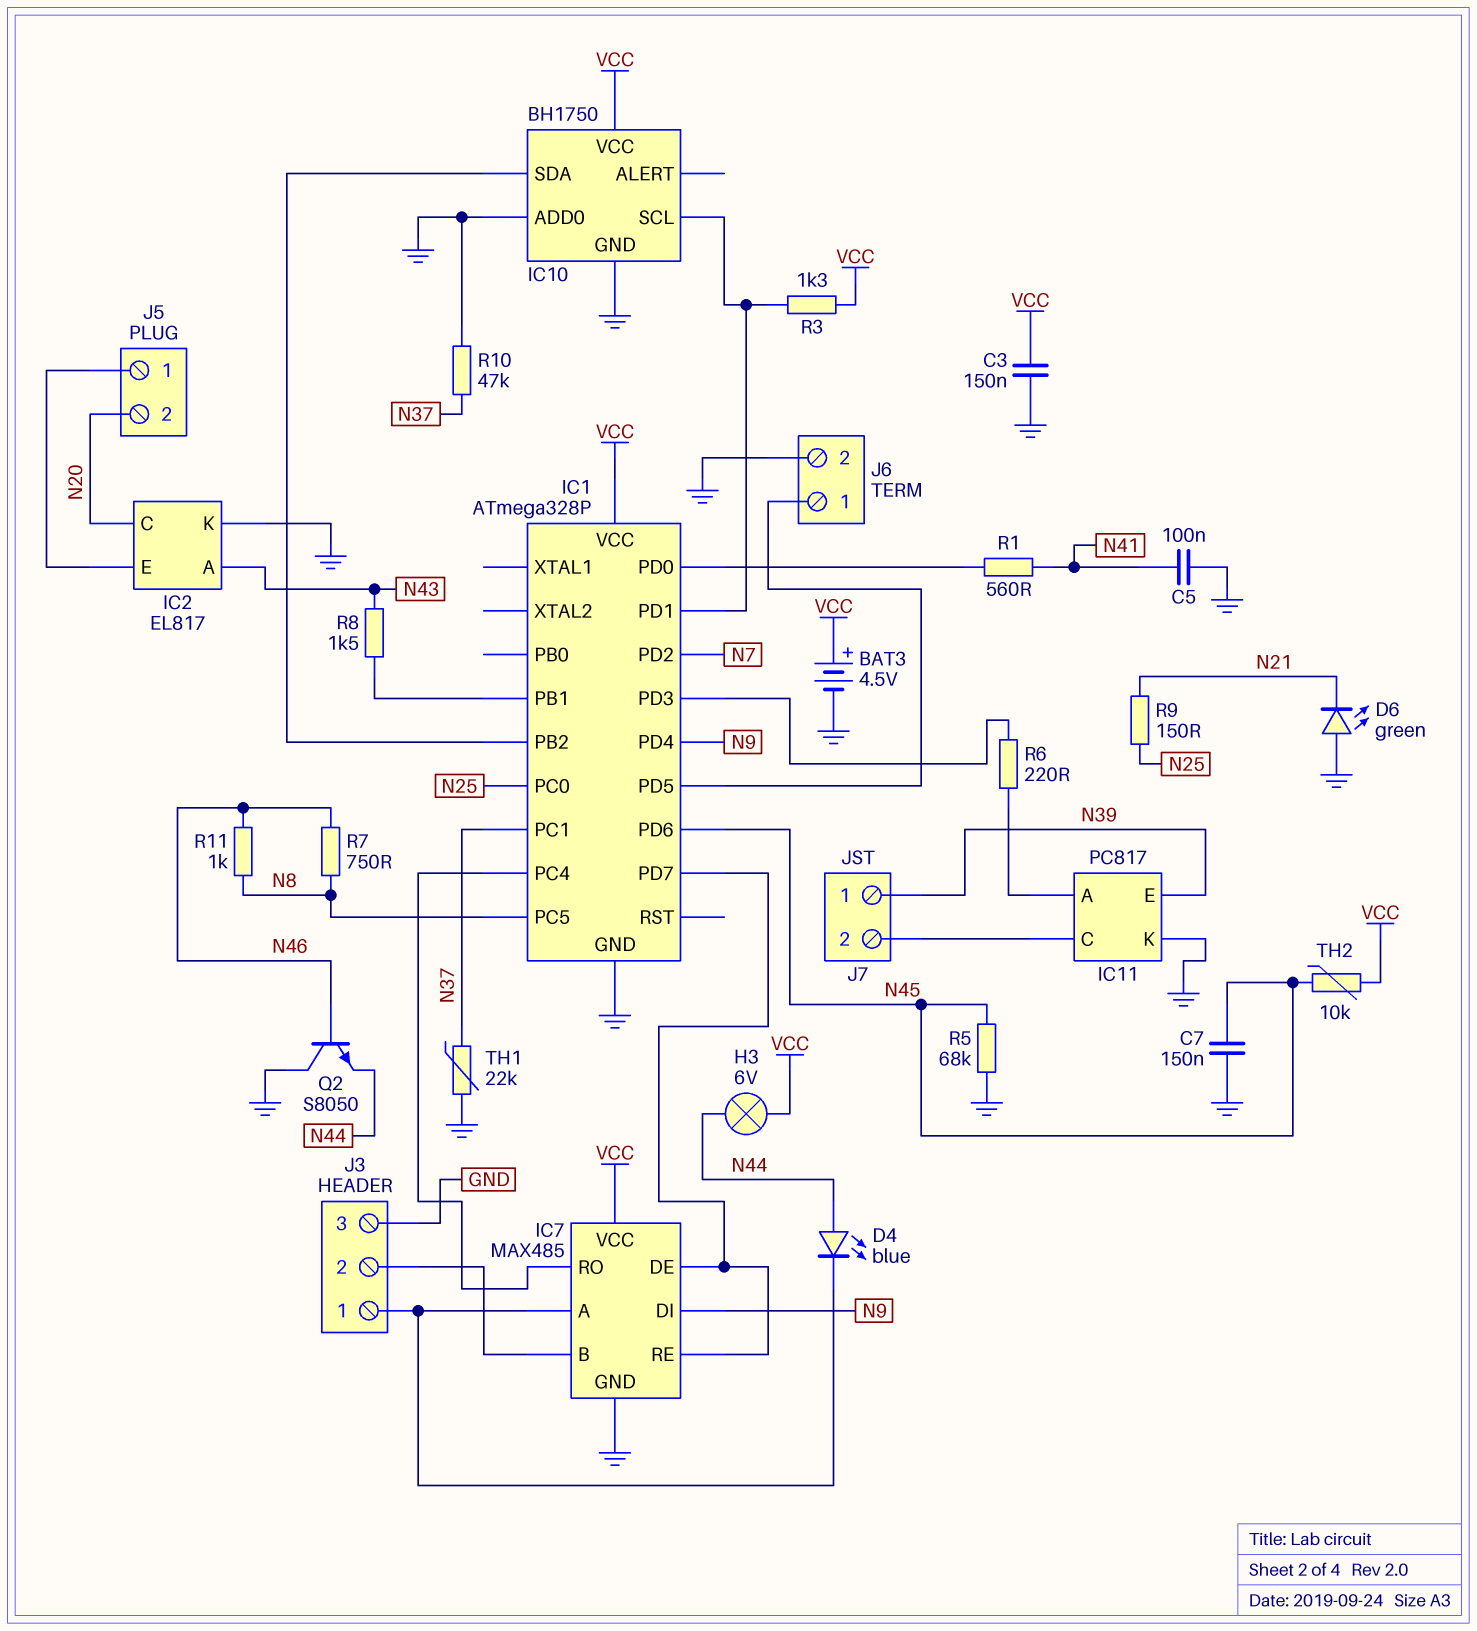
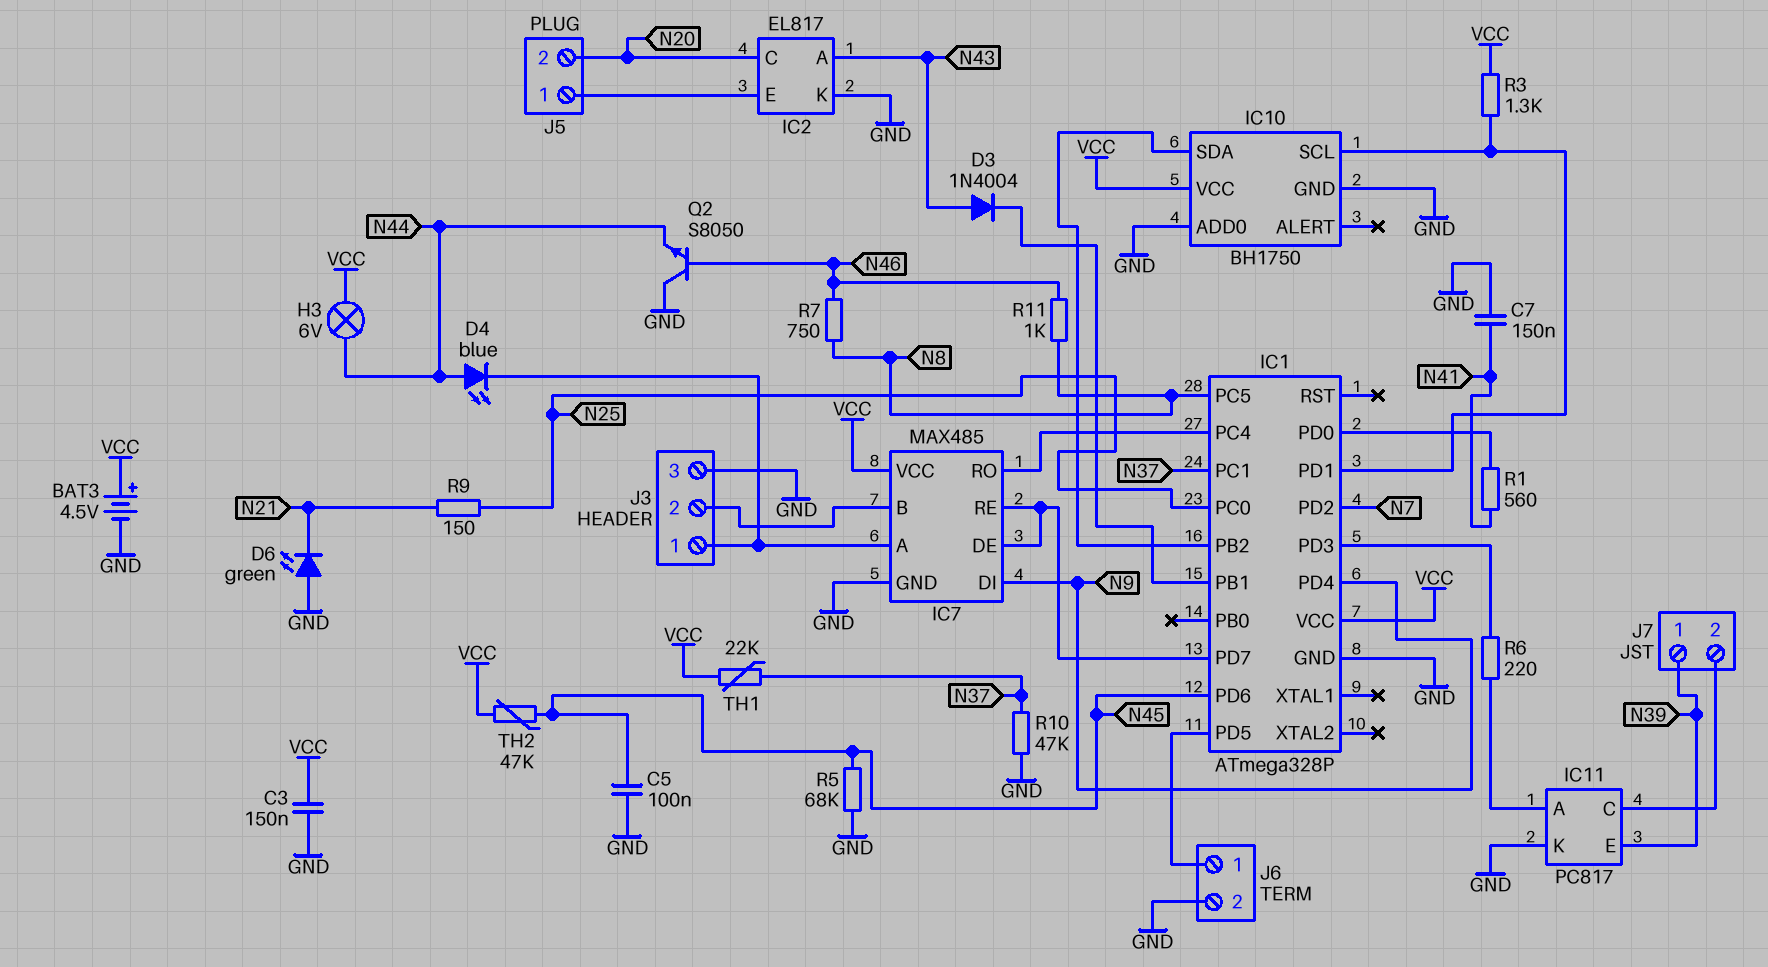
C5: 100nF (GND, N41) -> 100nF (GND, N45)
C7: 150nF (GND, N45) -> 150nF (GND, N41)
D3: none -> diode 1N4004 (A N43, K IC1/PB1)
R8: 1.5k (IC1/PB1, N43) -> none
TH1: 22k (GND, N37) -> 22k (N37, VCC)
TH2: 10k (N45, VCC) -> 47k (N45, VCC)

